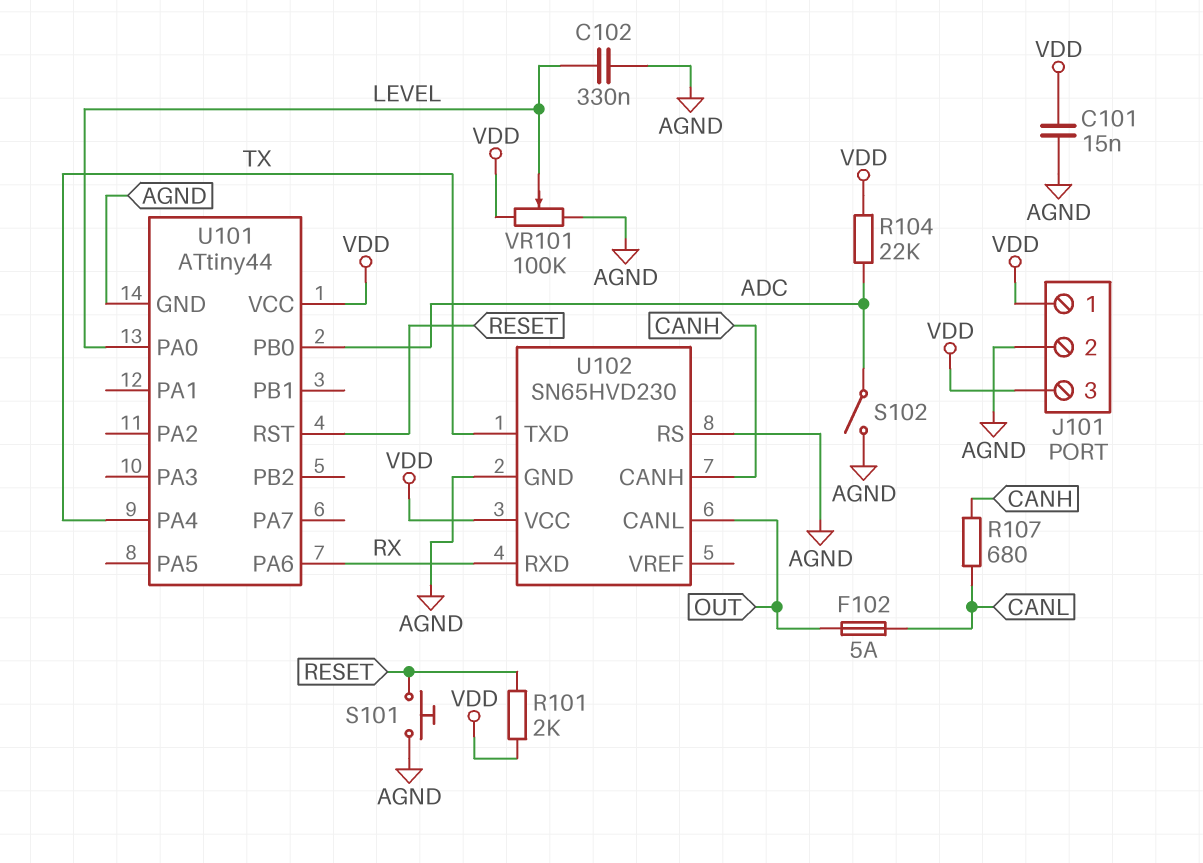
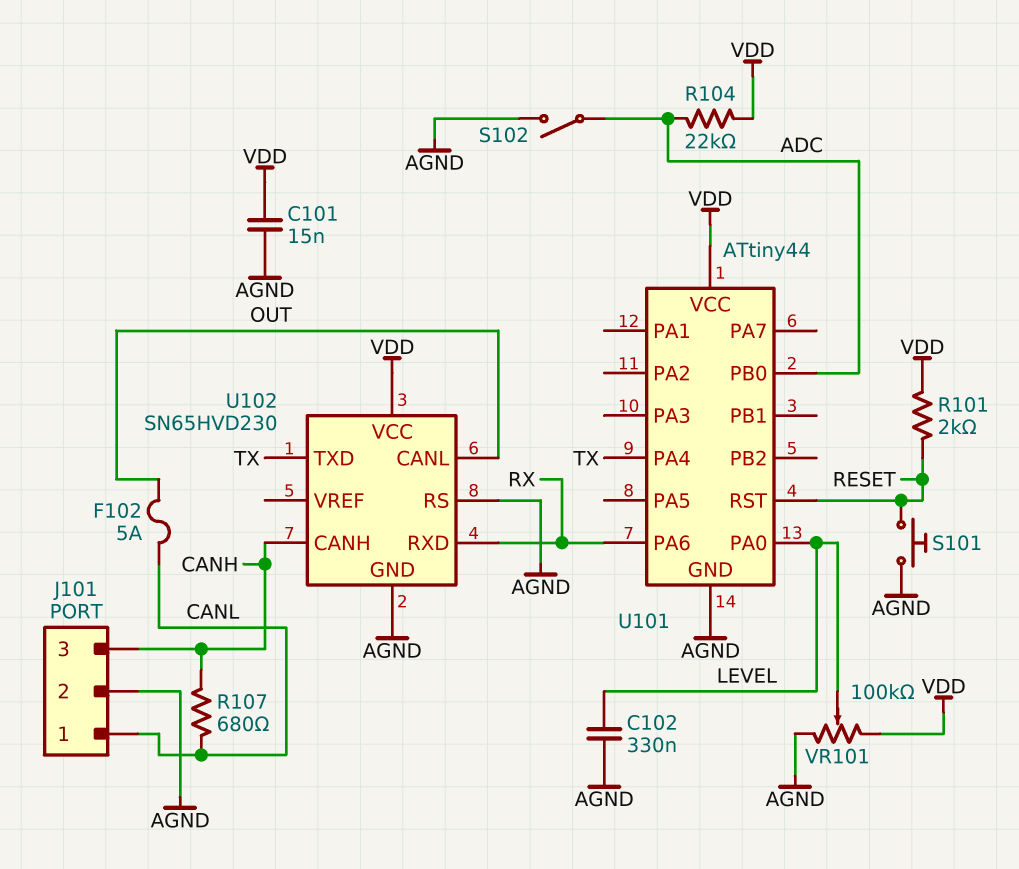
J101 pin 1: VDD -> CANL
J101 pin 3: VDD -> CANH

